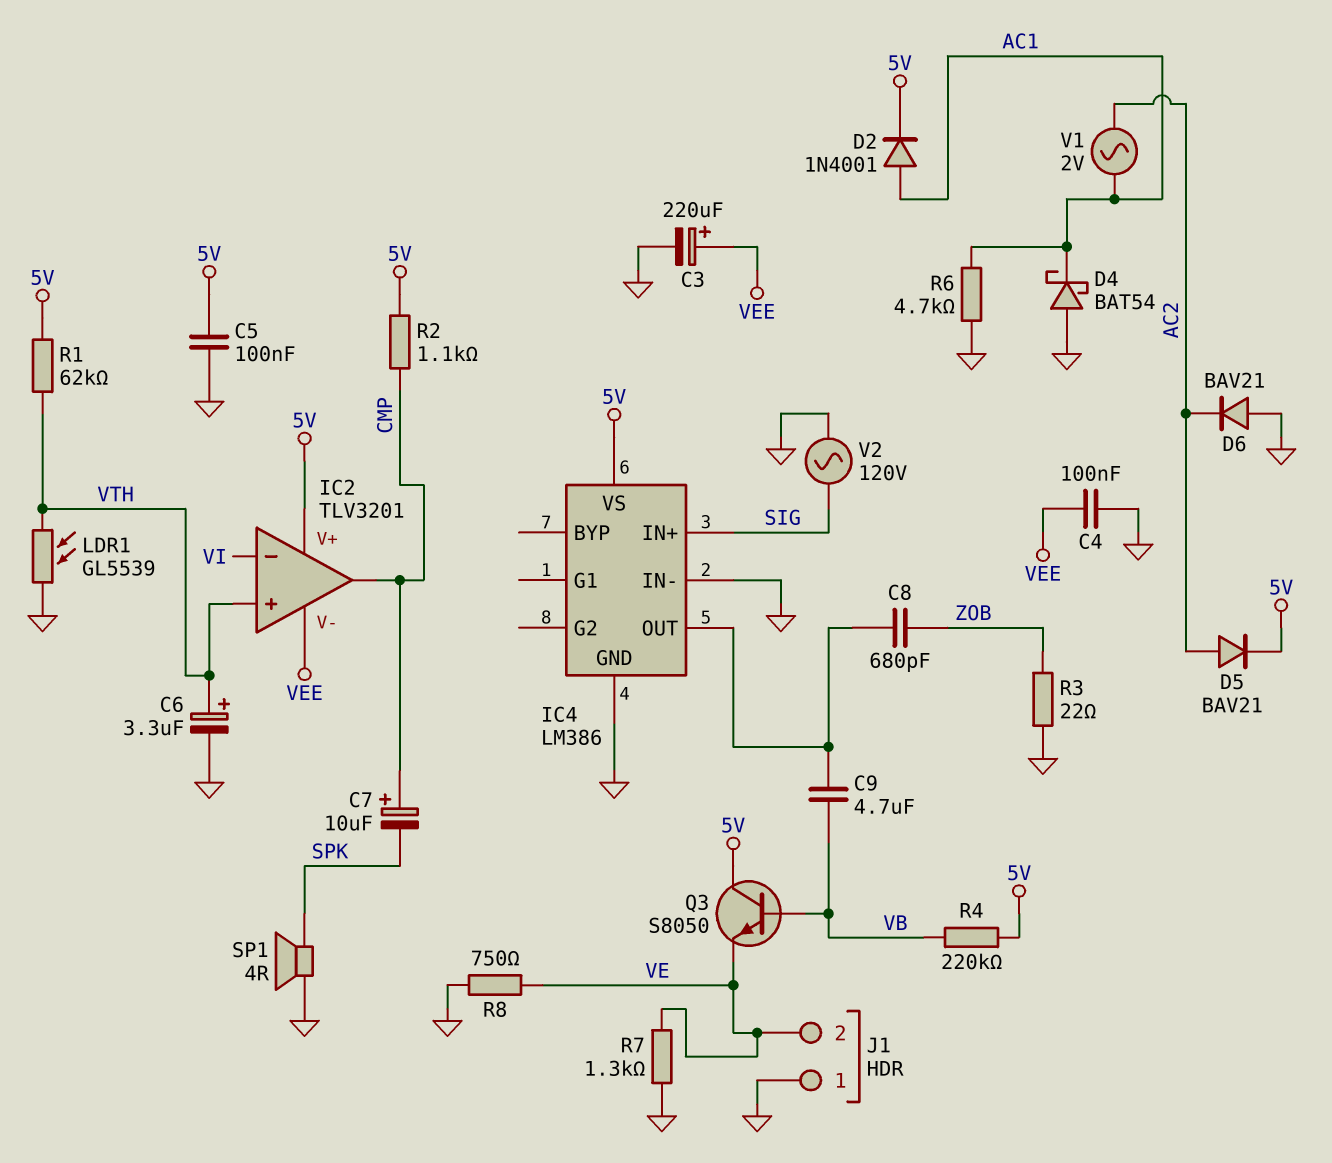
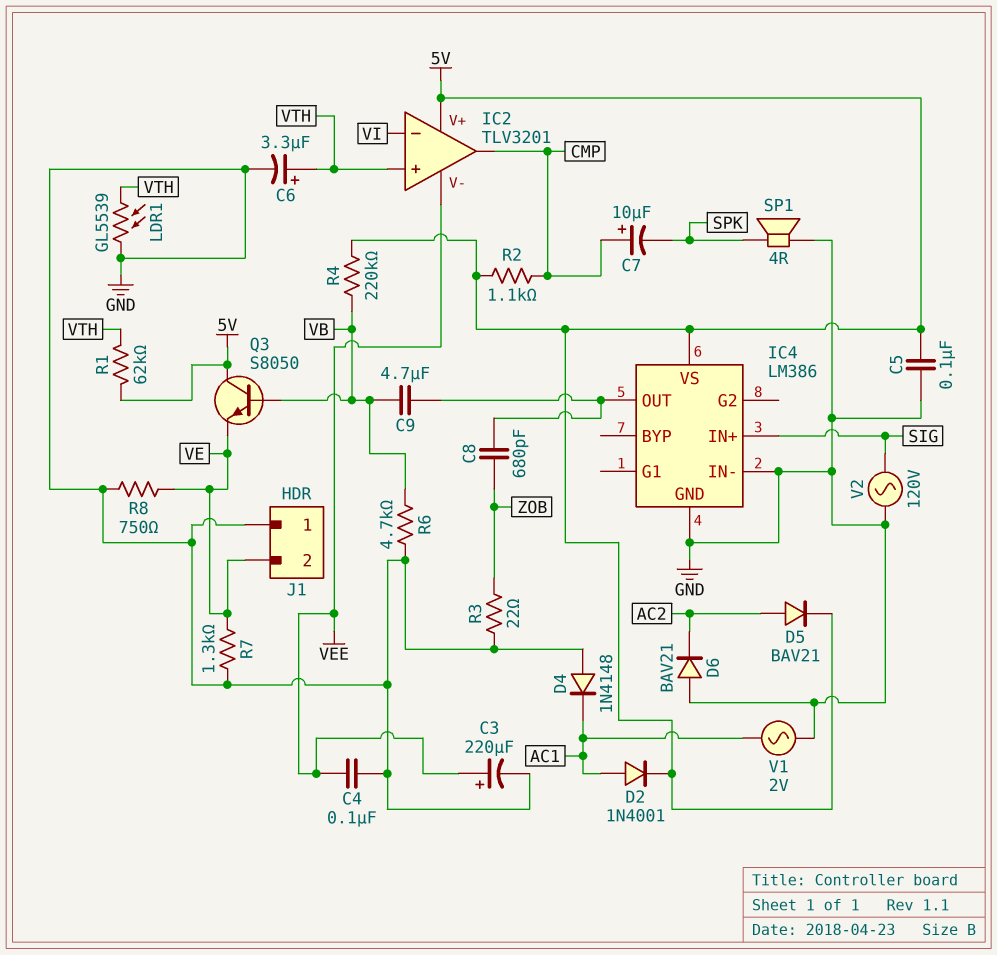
D4: schottky BAT54 (A GND, K AC1) -> diode 1N4148 (A GND, K AC1)
R6: 4.7k (AC1, GND) -> 4.7k (GND, VB)
V1: AC 2V (AC1, AC2) -> AC 2V (AC1, GND)

